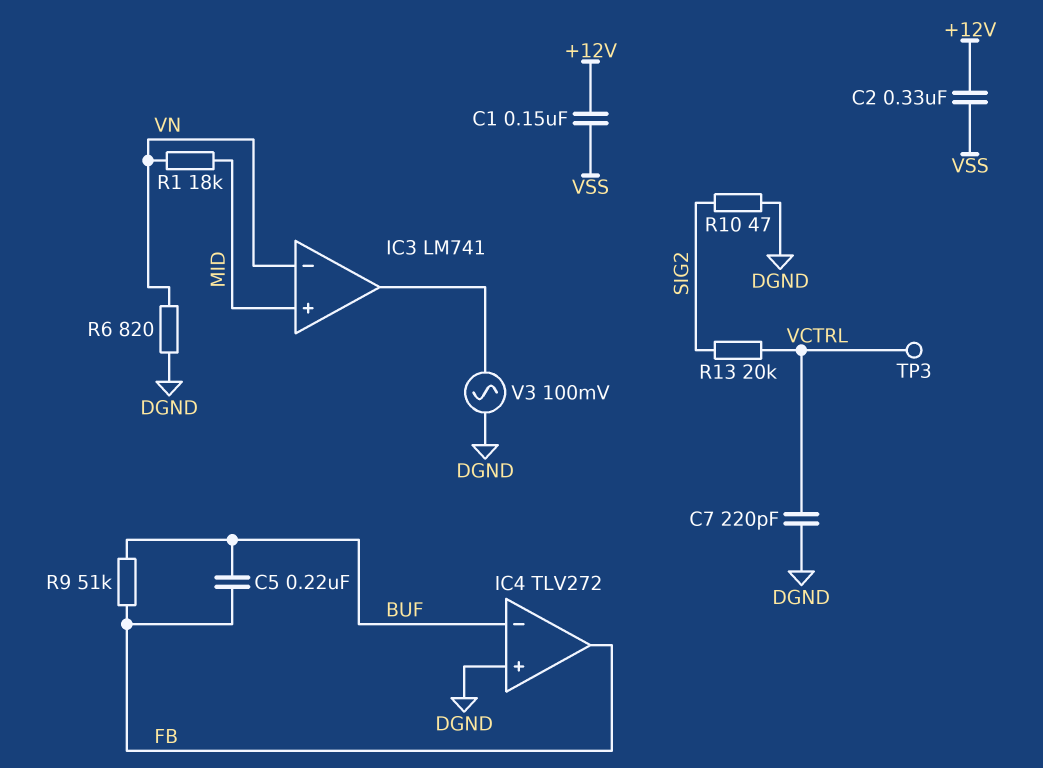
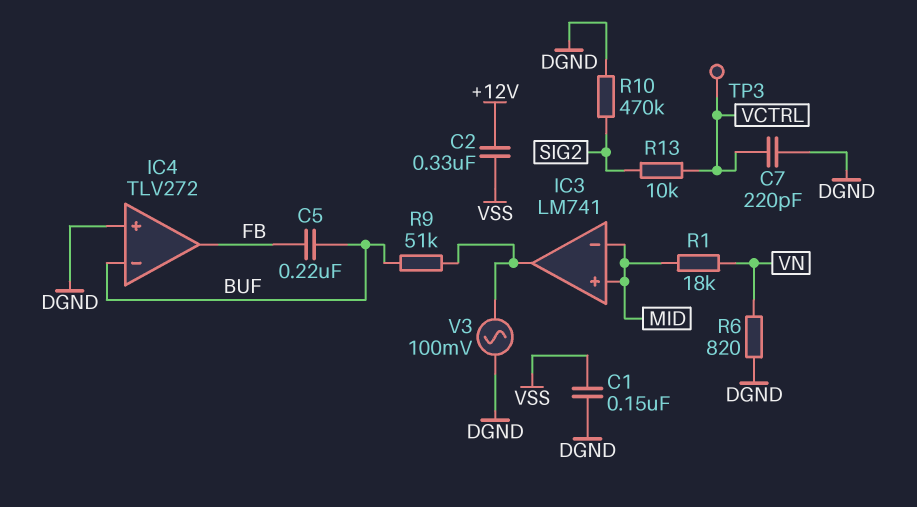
C1: 150nF (+12V, VSS) -> 150nF (DGND, VSS)
IC3 pin in-: VN -> MID
R9: 51k (BUF, FB) -> 51k (BUF, IC3/out)
R10: 47 (DGND, SIG2) -> 470k (DGND, SIG2)
R13: 20k (SIG2, VCTRL) -> 10k (SIG2, VCTRL)

